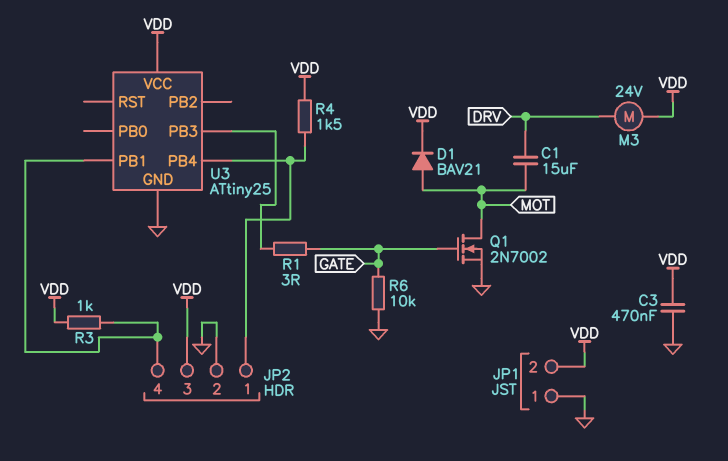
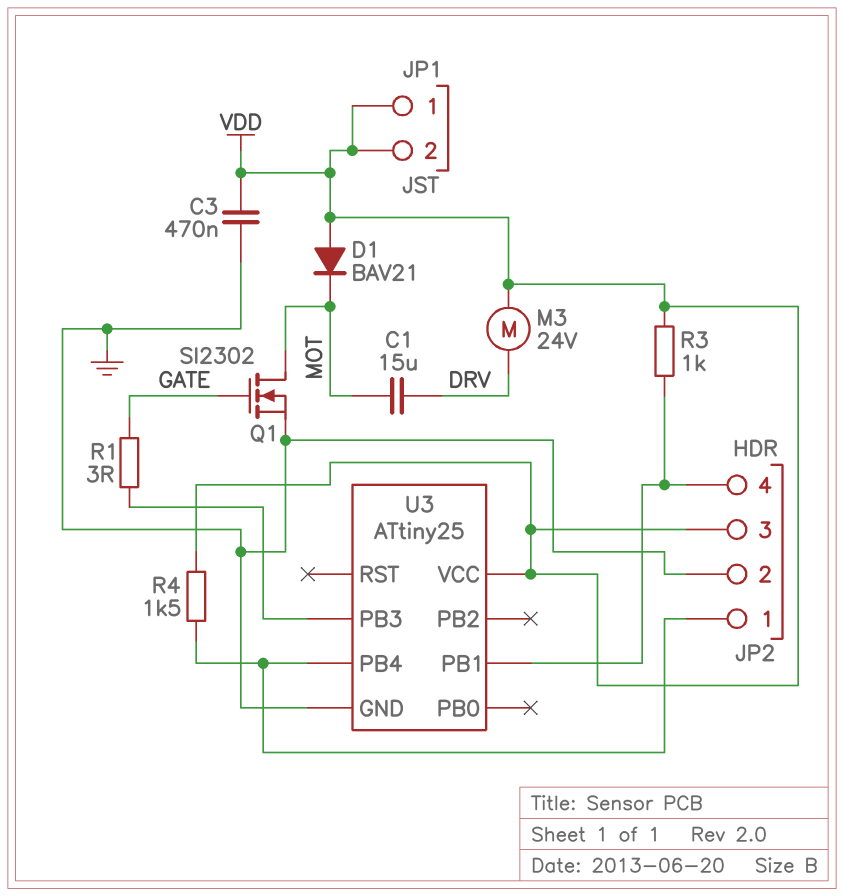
D1: diode BAV21 (A MOT, K VDD) -> diode BAV21 (A VDD, K MOT)
JP1 pin 1: GND -> VDD
Q1: NMOS 2N7002 (G GATE, D MOT, S GND) -> NMOS SI2302 (G GATE, D MOT, S GND)
R6: 10k (GATE, GND) -> none

